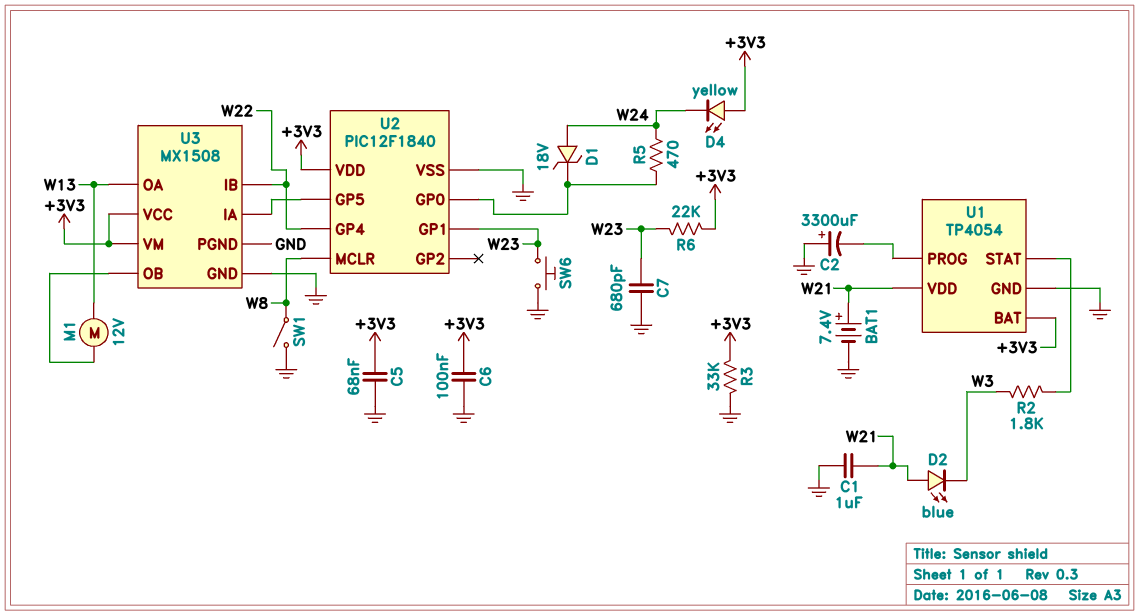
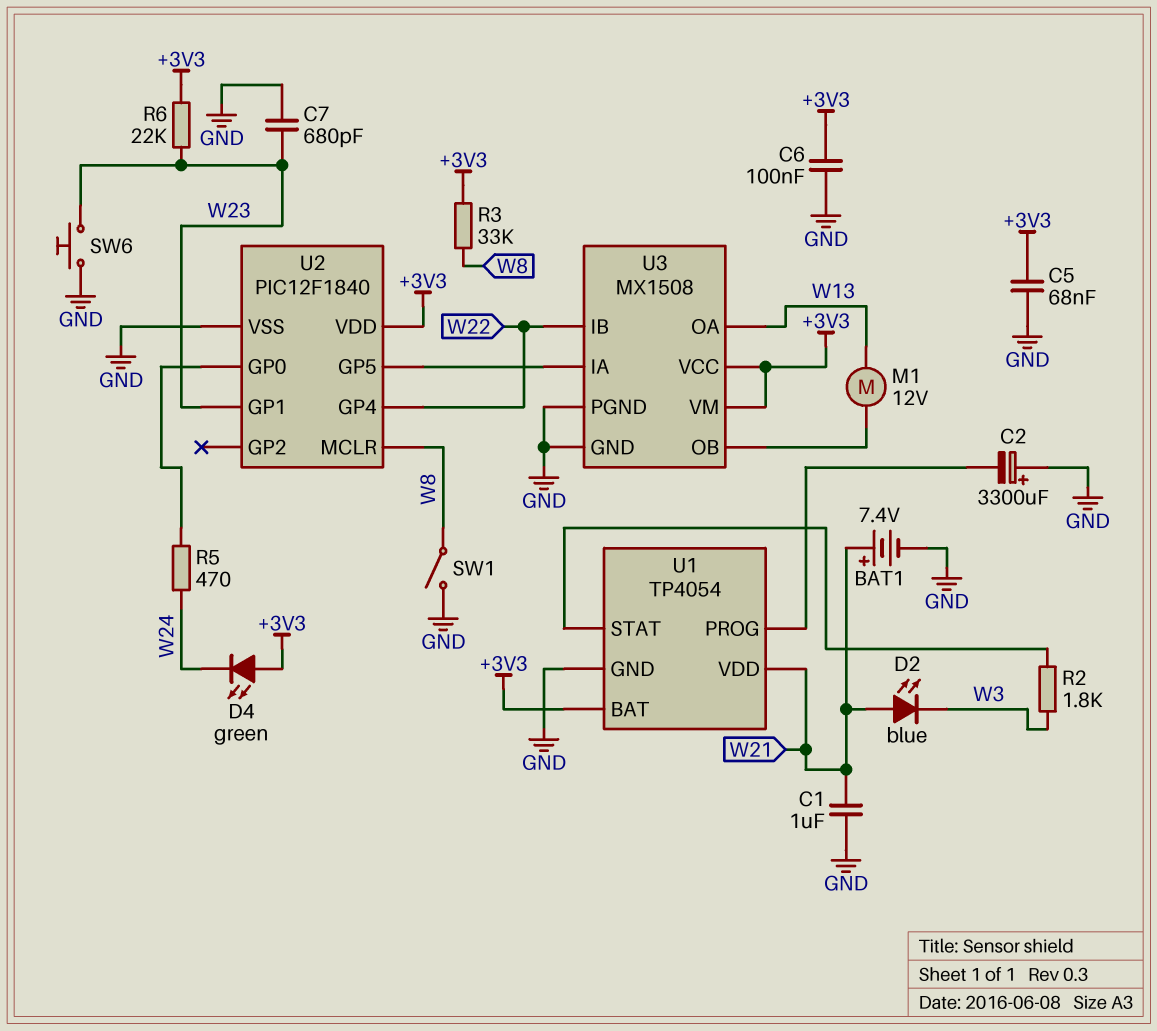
D1: zener 18V (A W24, K U2/GP0) -> none
D4: LED yellow (A +3V3, K W24) -> LED green (A +3V3, K W24)
R3: 33k (+3V3, GND) -> 33k (+3V3, W8)

